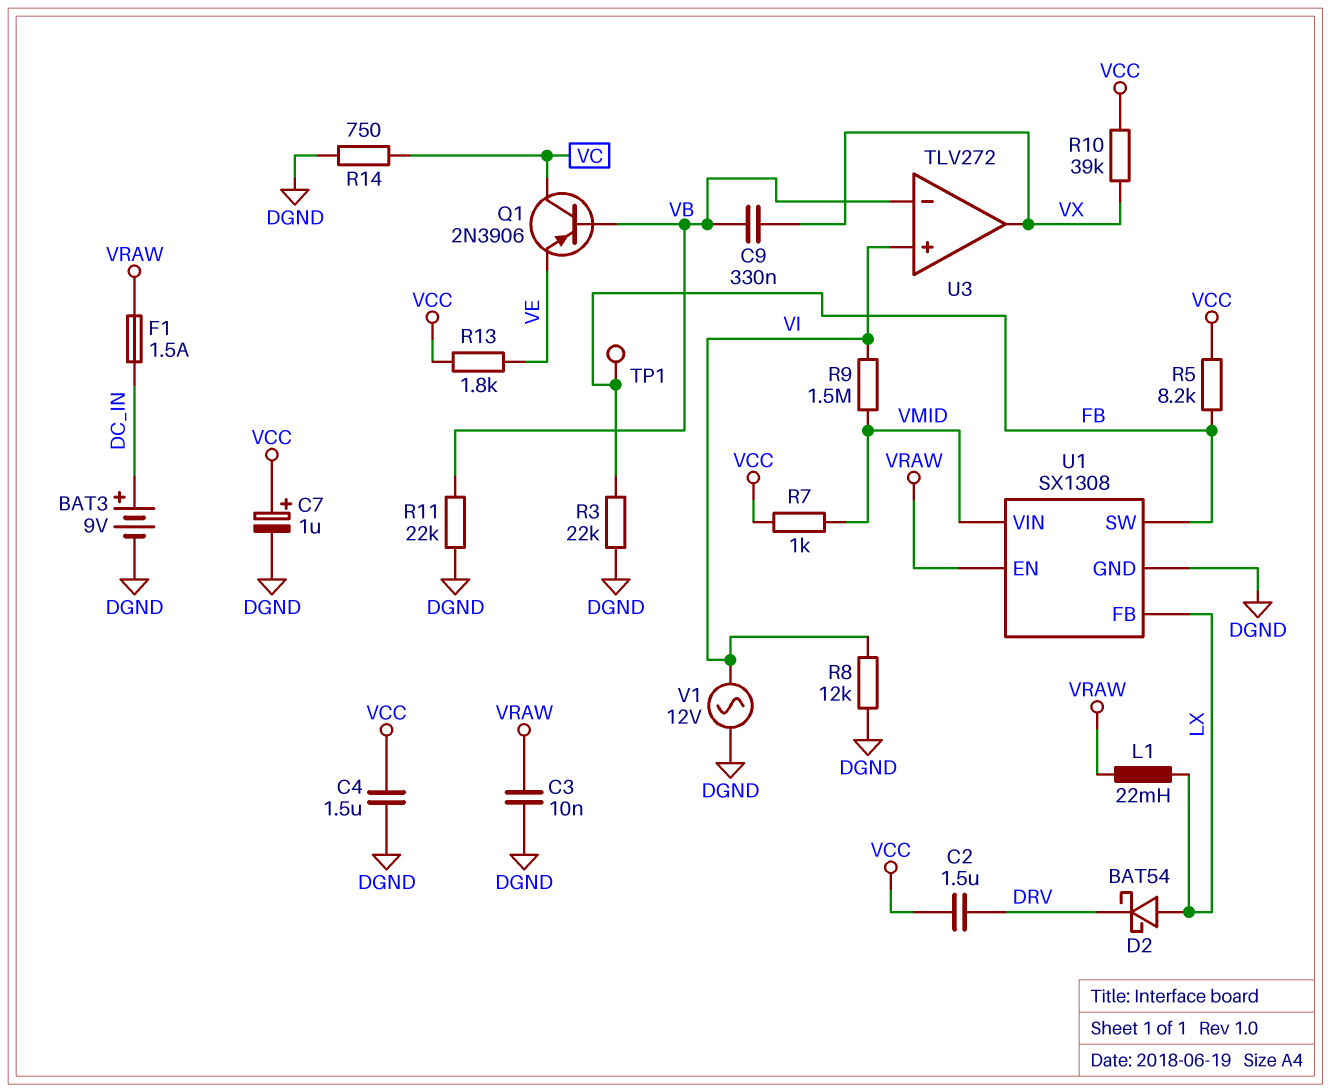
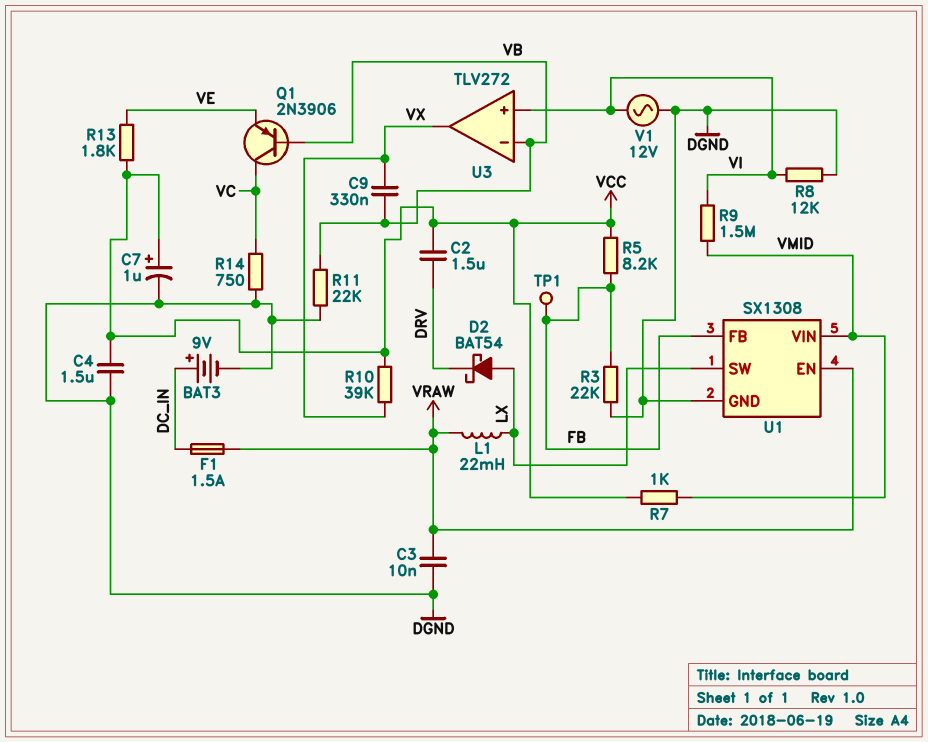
U1 pin FB: LX -> FB
U1 pin SW: FB -> LX

